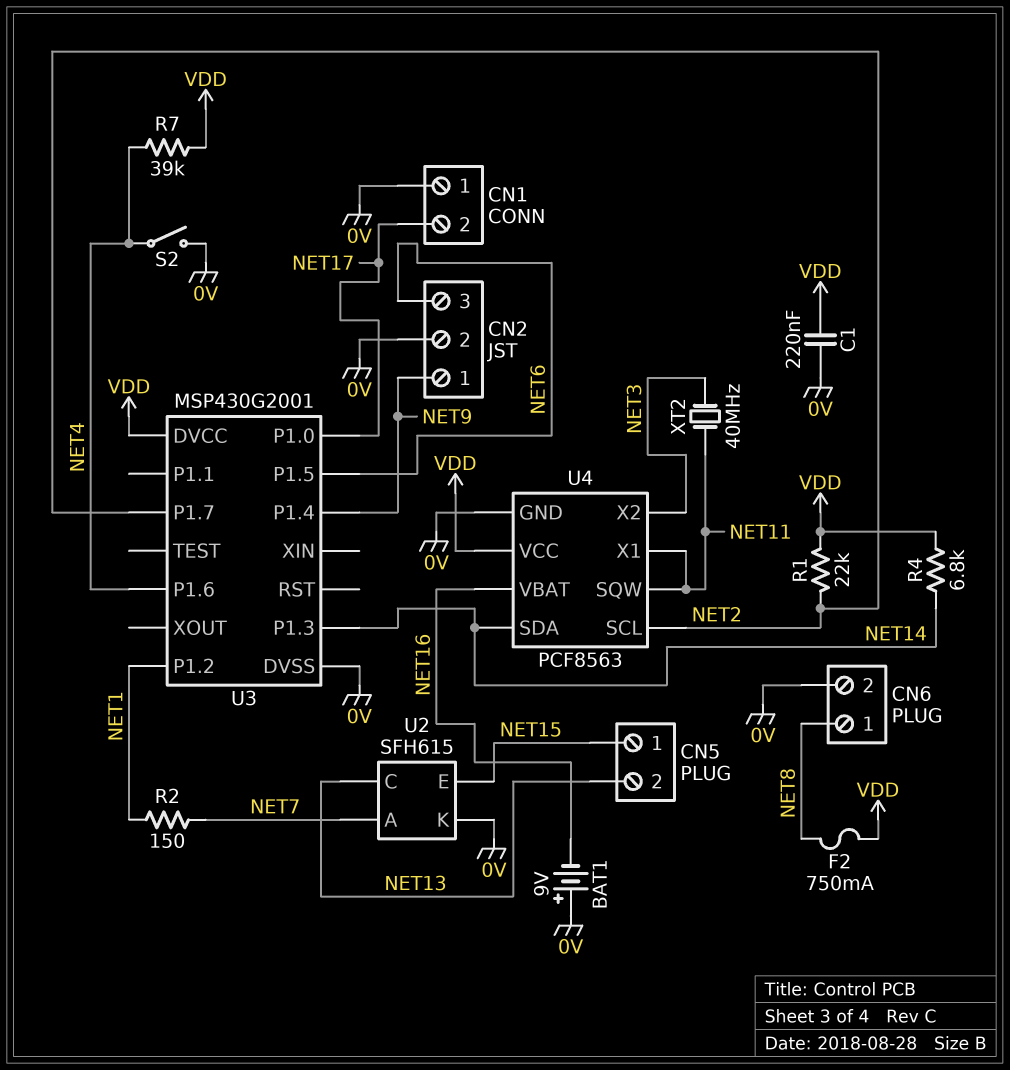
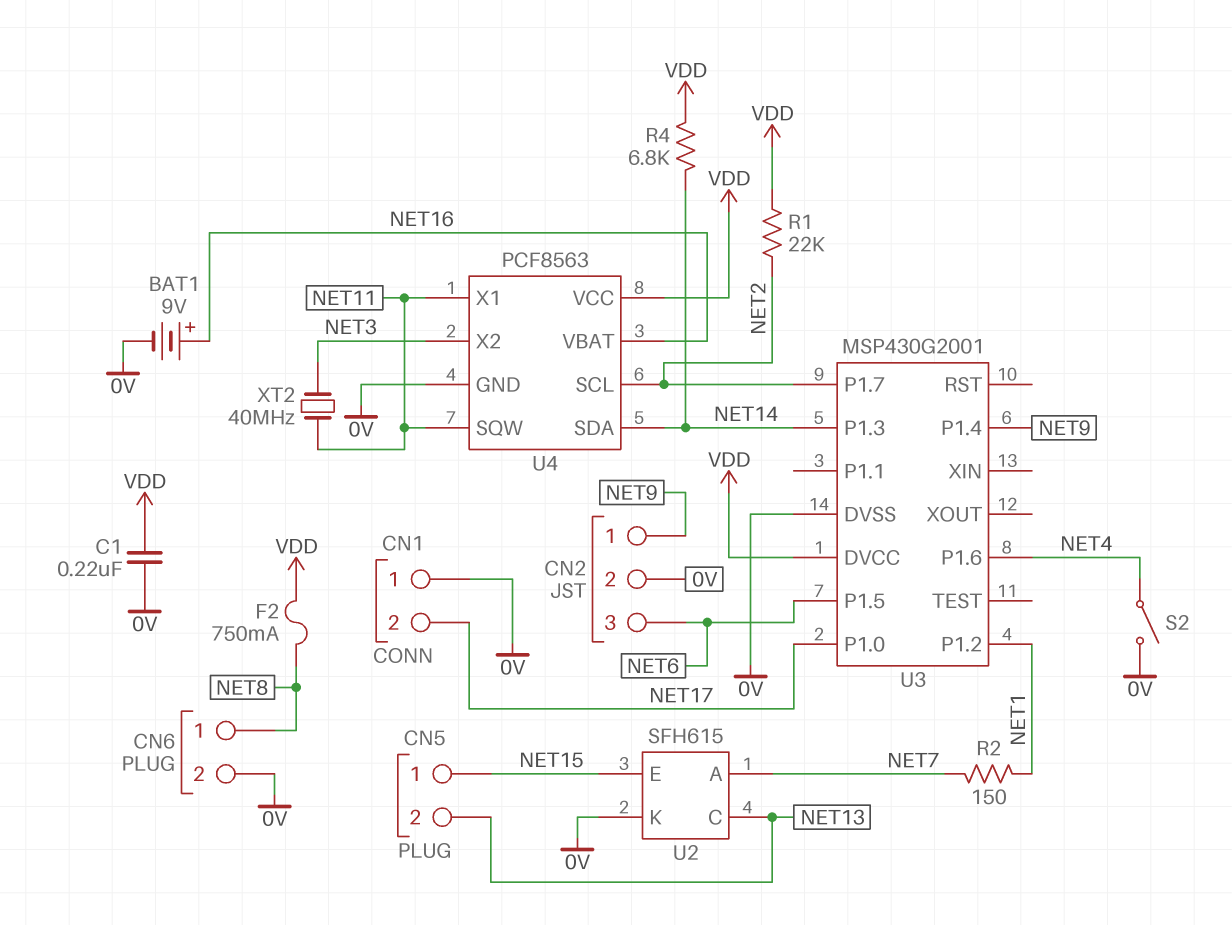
BAT1: 9V (plus 0V, minus NET16) -> 9V (plus NET16, minus 0V)
R7: 39k (NET4, VDD) -> none

